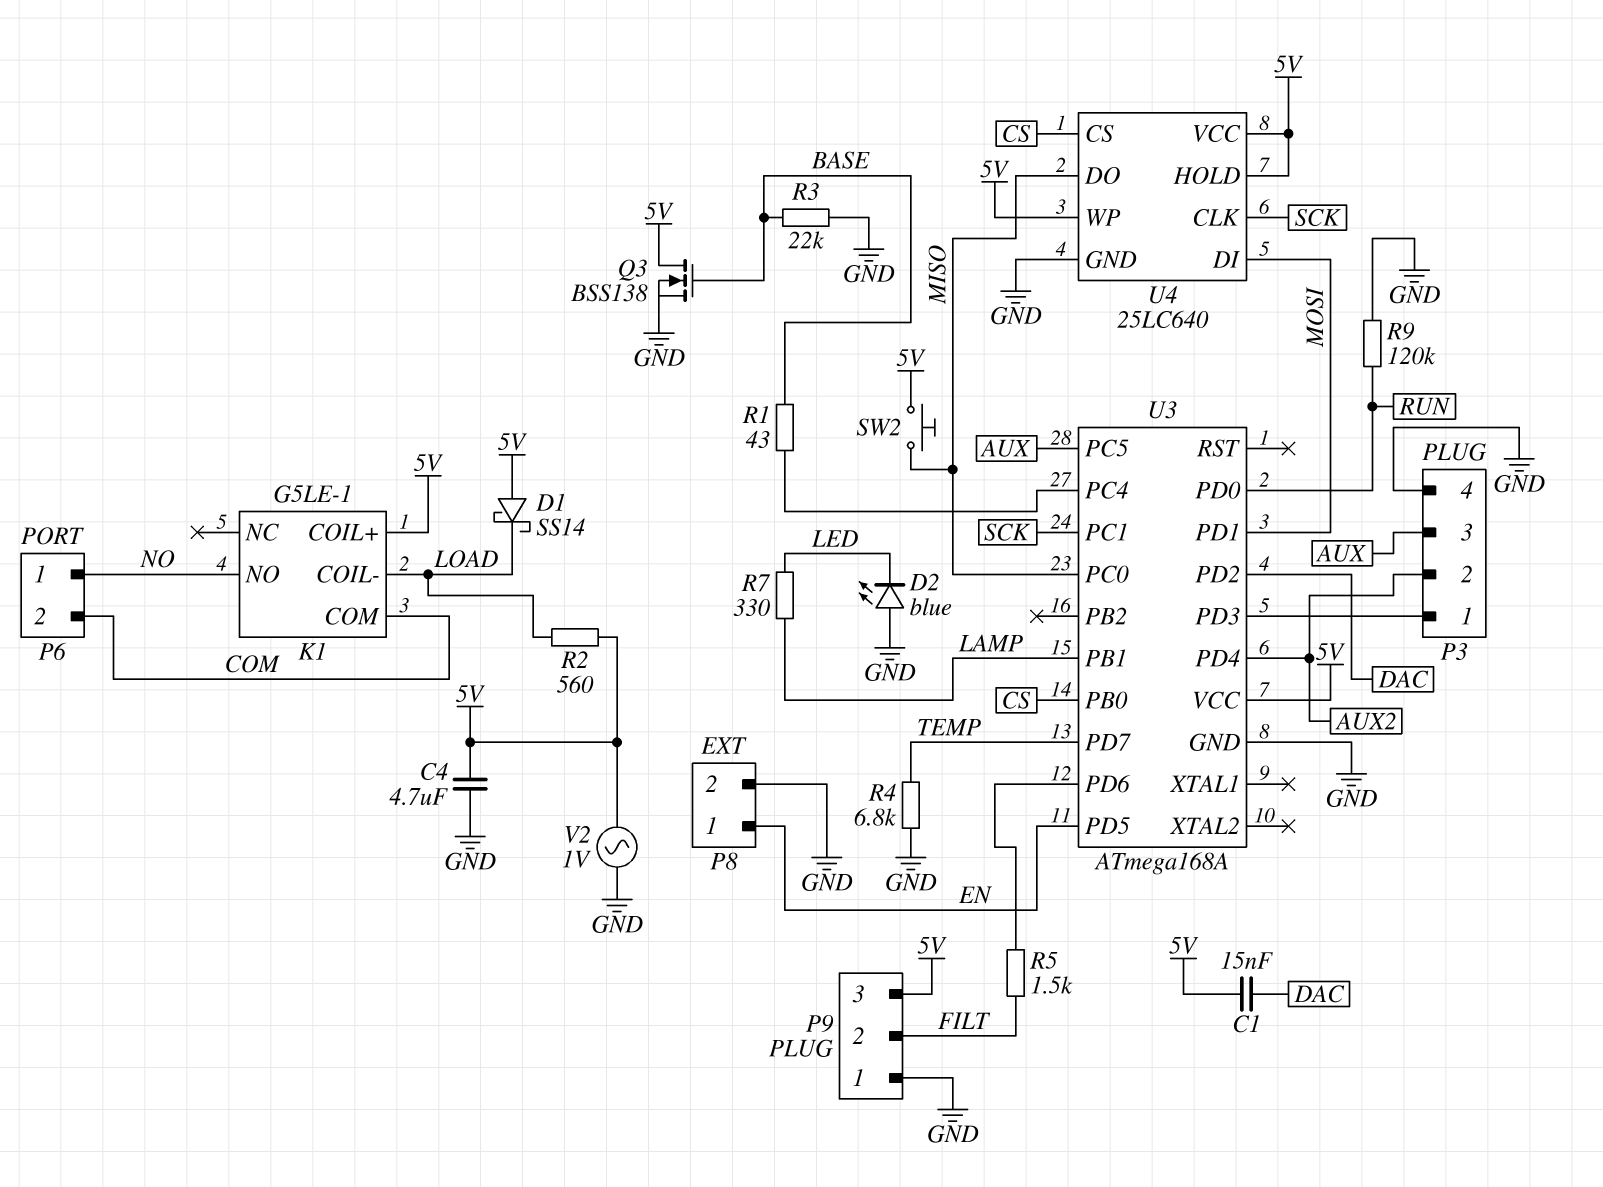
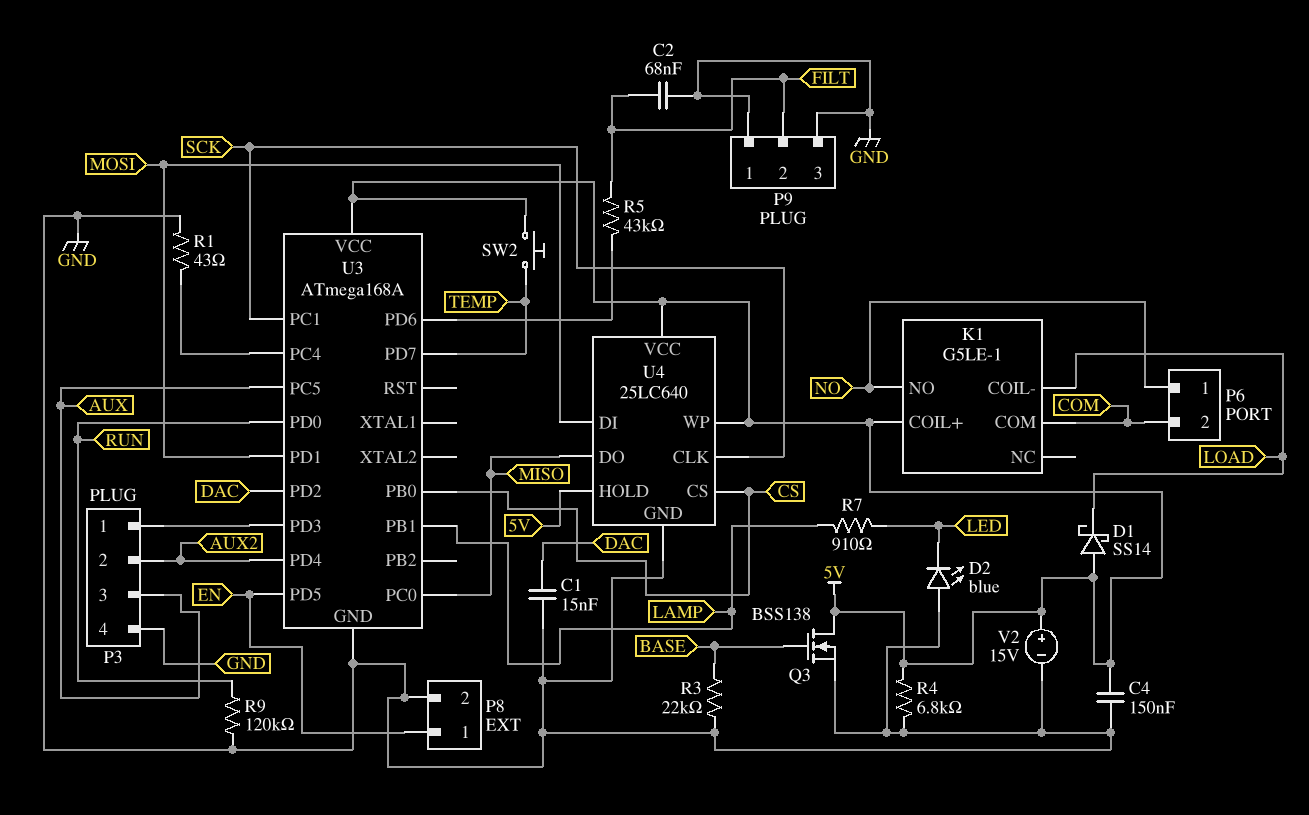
C1: 15nF (5V, DAC) -> 15nF (DAC, GND)
C2: none -> 68nF (FILT, GND)
C4: 4.7uF (5V, GND) -> 150nF (5V, GND)
P9 pin 3: 5V -> GND
R1: 43 (BASE, U3/PC4) -> 43 (GND, U3/PC4)
R2: 560 (5V, LOAD) -> none
R4: 6.8k (GND, TEMP) -> 6.8k (5V, GND)
R5: 1.5k (FILT, U3/PD6) -> 43k (FILT, U3/PD6)
R7: 330 (LAMP, LED) -> 910 (LAMP, LED)
SW2: button (5V, MISO) -> button (5V, TEMP)
V2: AC 1V (5V, GND) -> 15V (plus 5V, minus GND)

